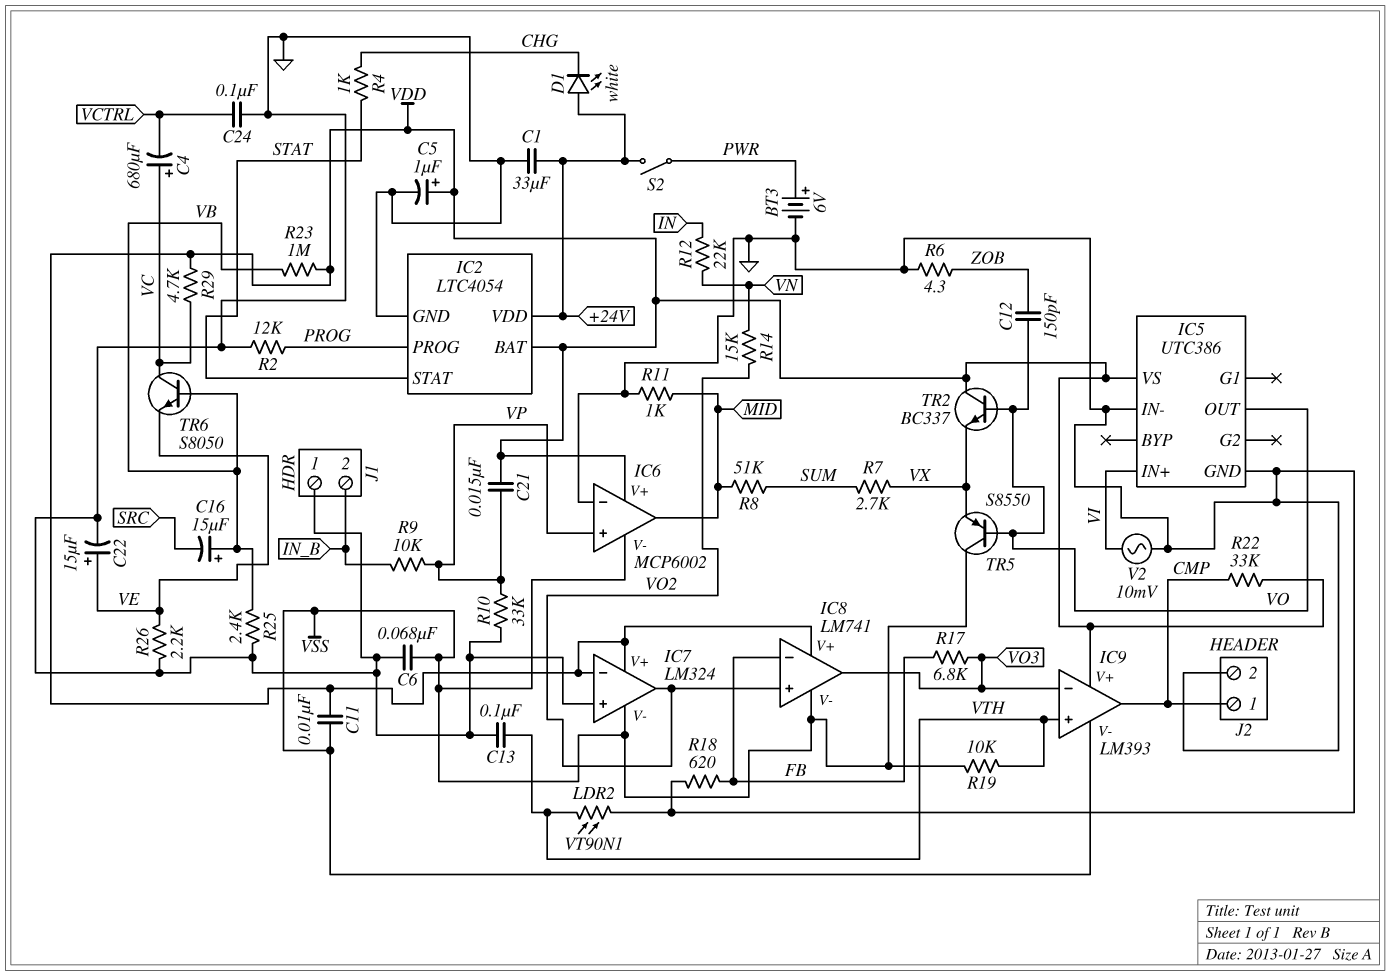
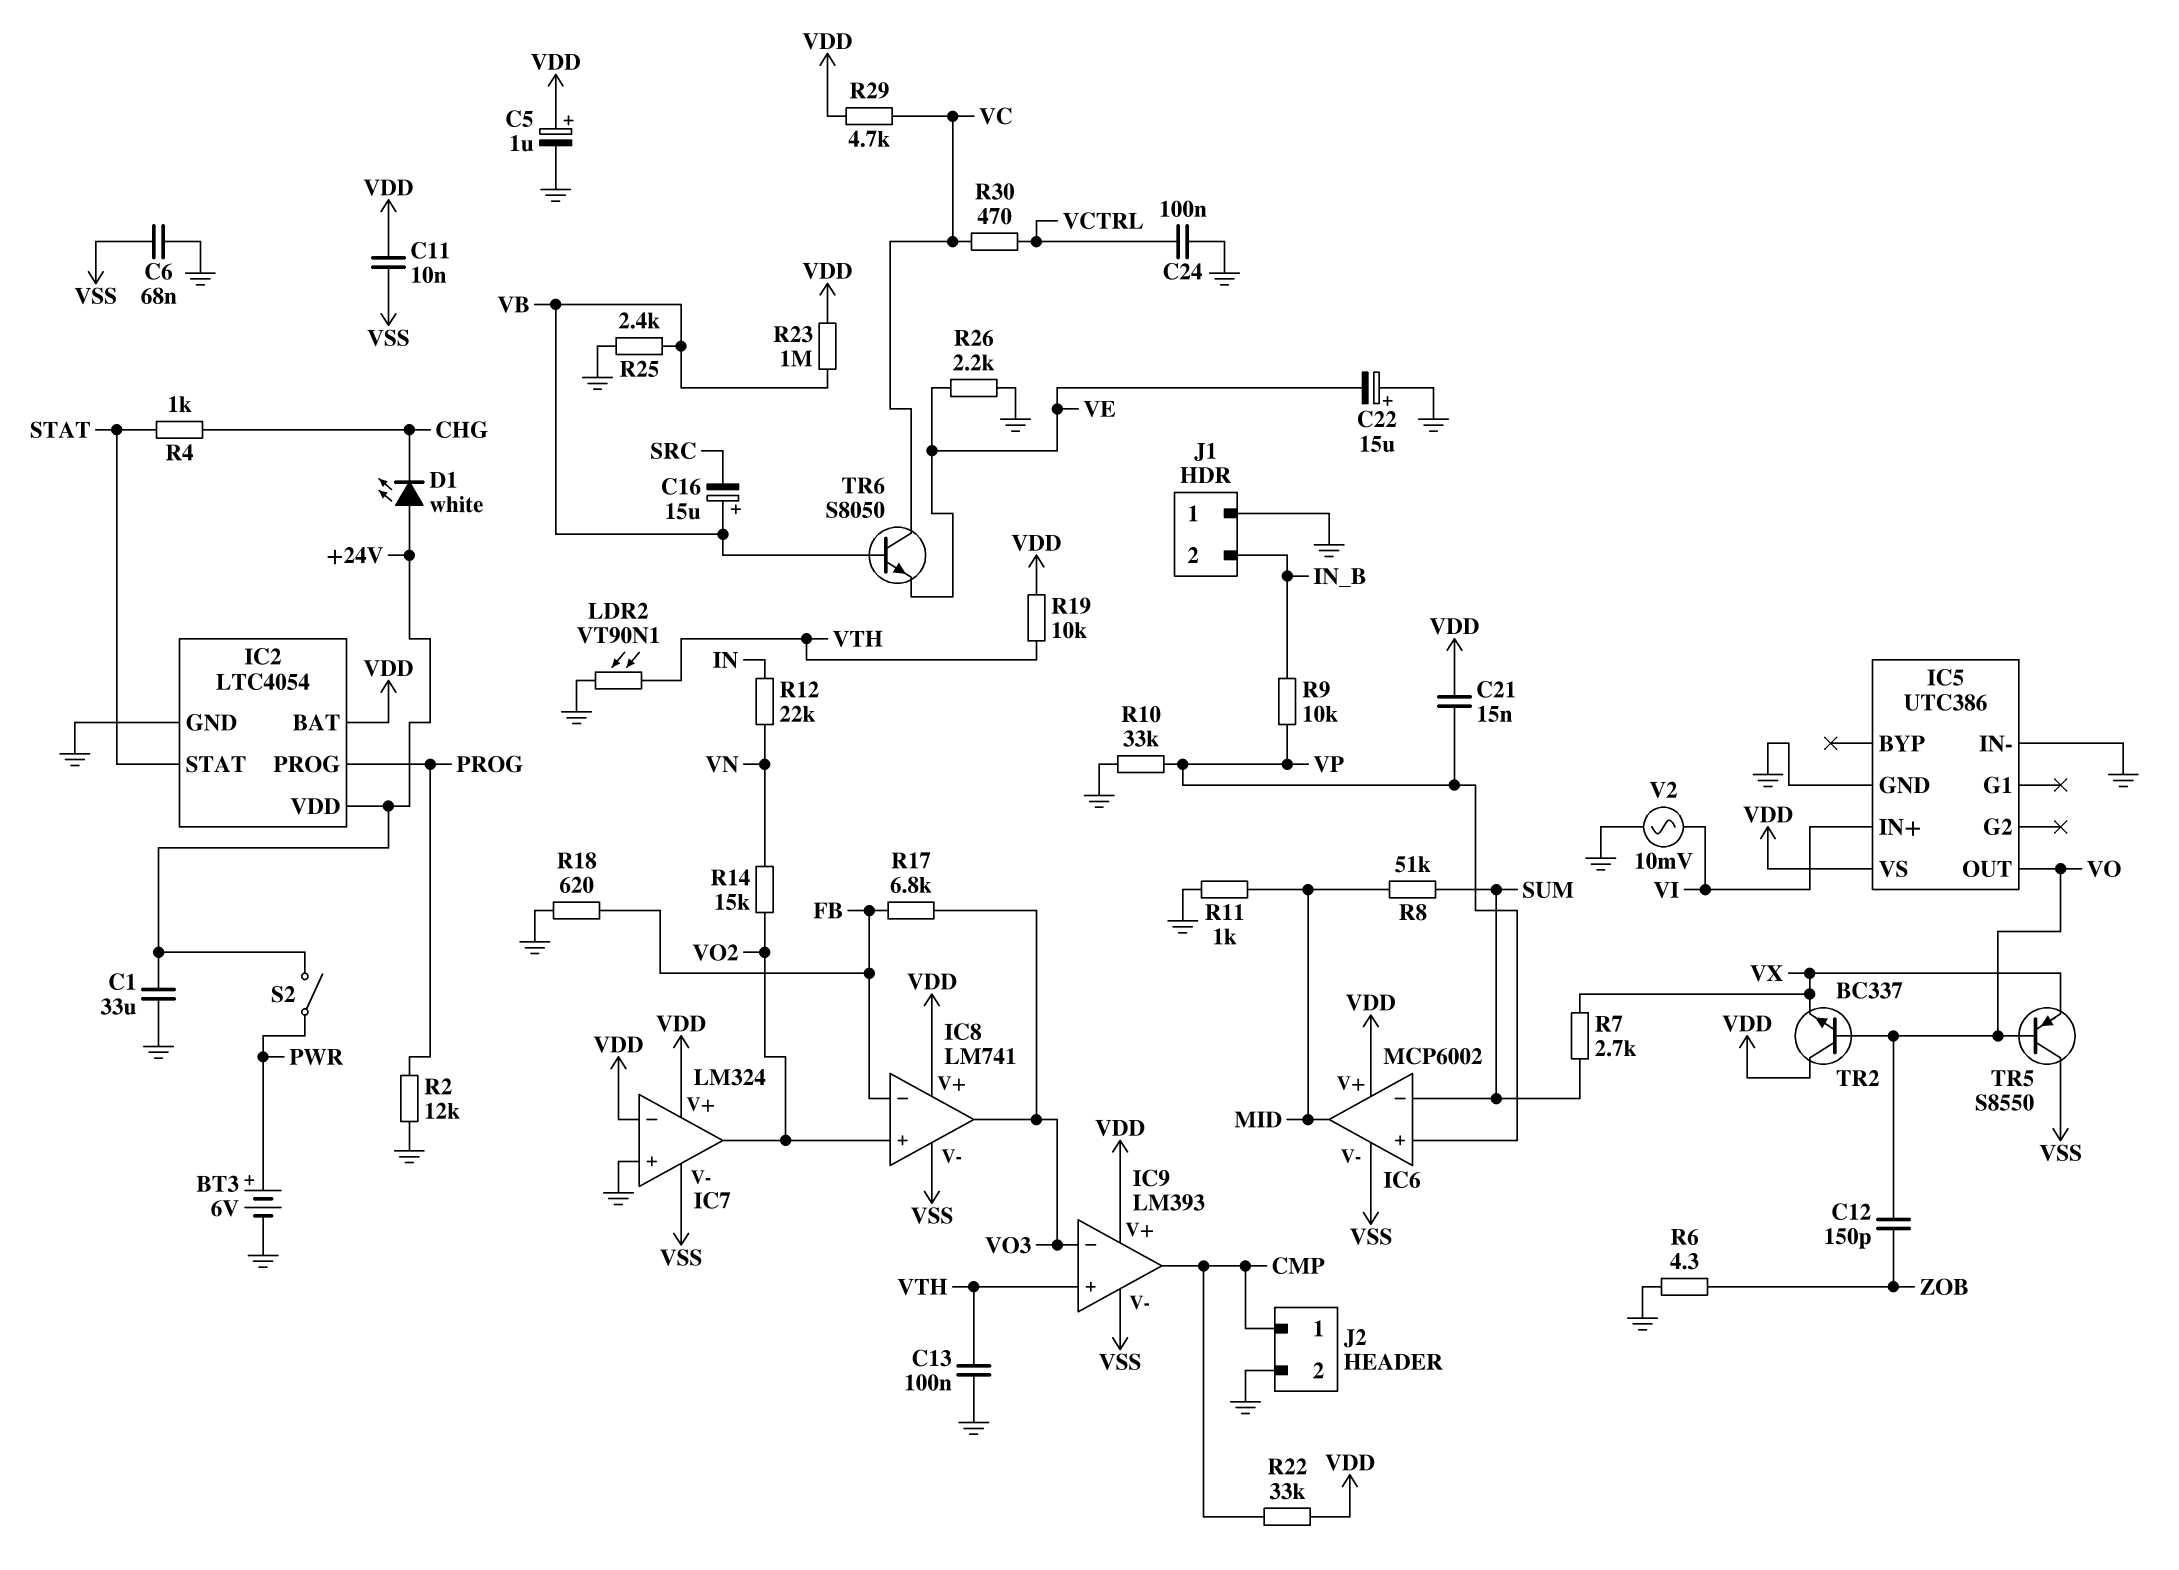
C4: 680uF (plus VC, minus VCTRL) -> none
C22: 15uF (plus VE, minus GND) -> 15uF (plus GND, minus VE)
IC6 pin in-: GND -> SUM
R19: 10k (VSS, VTH) -> 10k (VDD, VTH)
R30: none -> 470 (VC, VCTRL)

